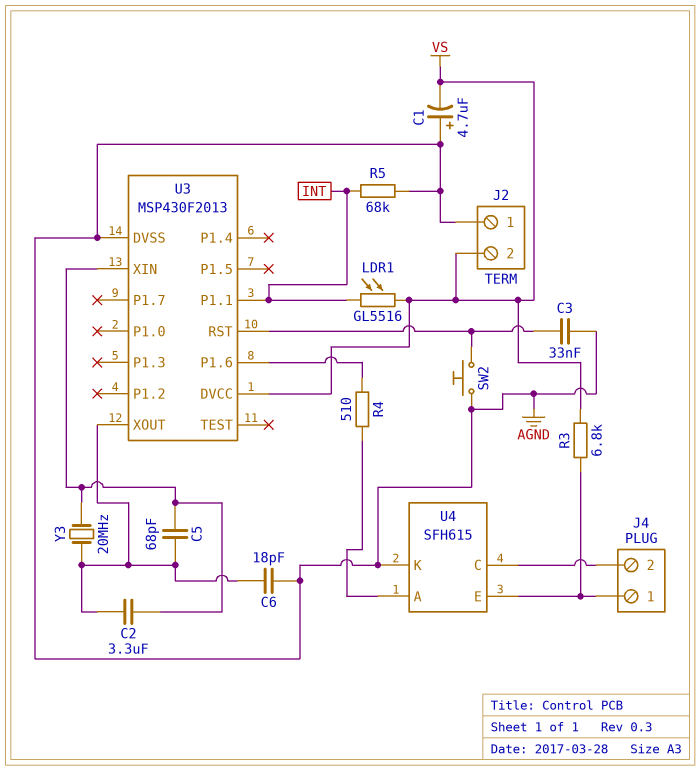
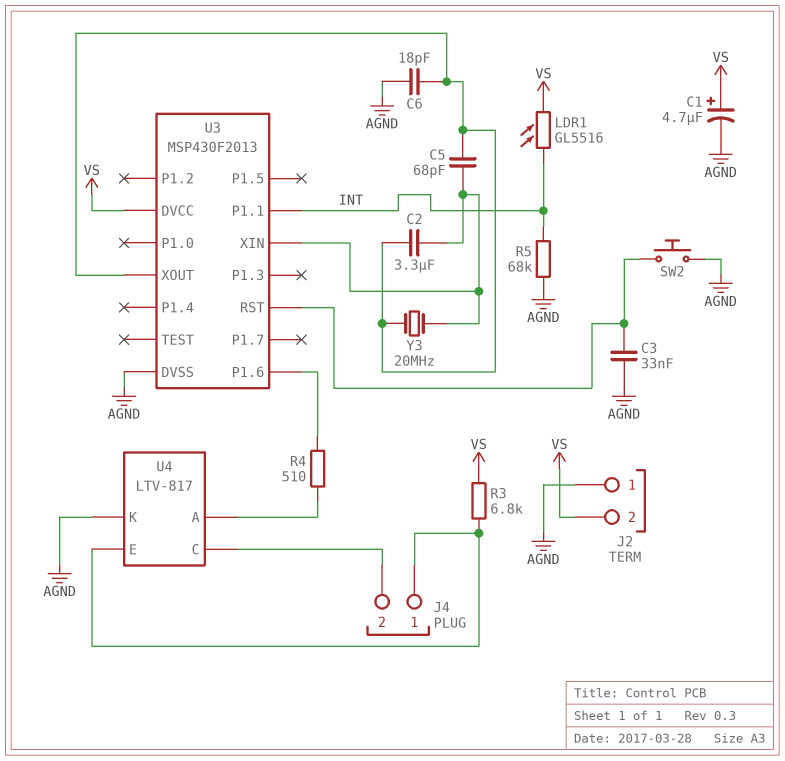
C1: 4.7uF (plus AGND, minus VS) -> 4.7uF (plus VS, minus AGND)
U4: SFH615 -> LTV-817

